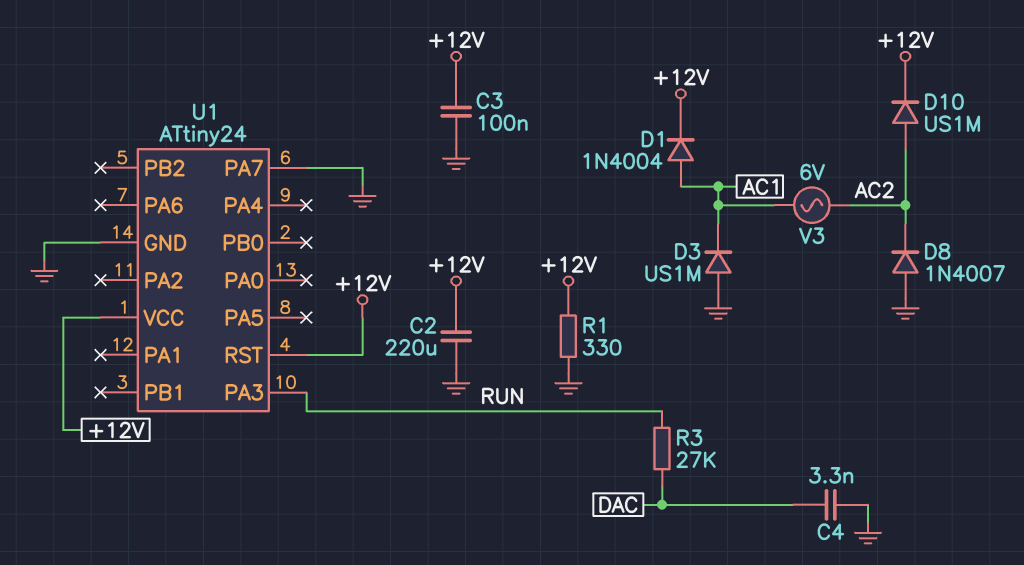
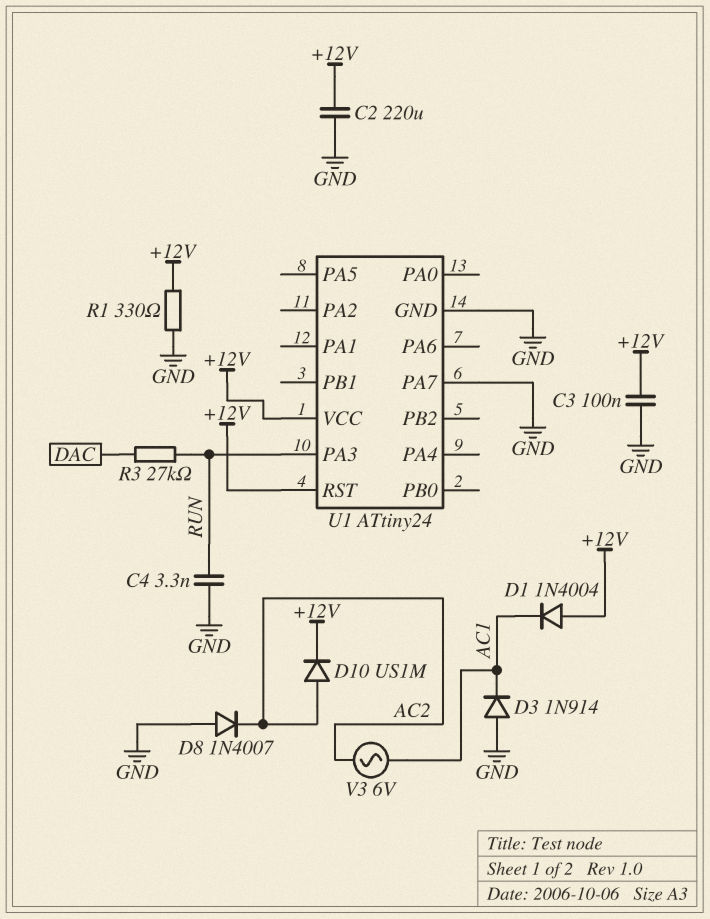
C4: 3.3nF (DAC, GND) -> 3.3nF (GND, RUN)
D1: diode 1N4004 (A AC1, K +12V) -> diode 1N4004 (A +12V, K AC1)
D3: diode US1M (A GND, K AC1) -> diode 1N914 (A GND, K AC1)

